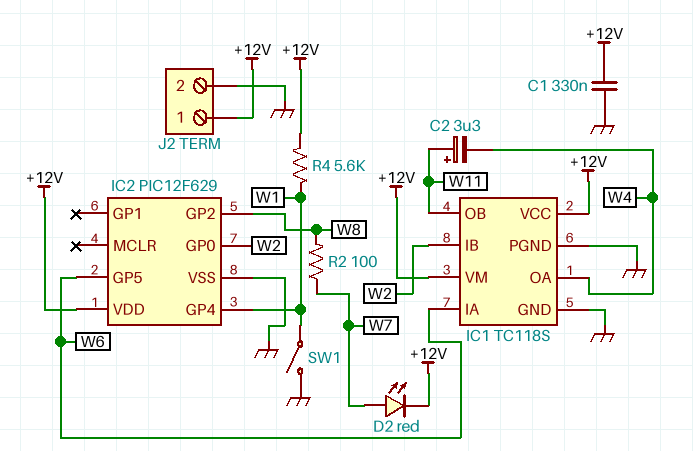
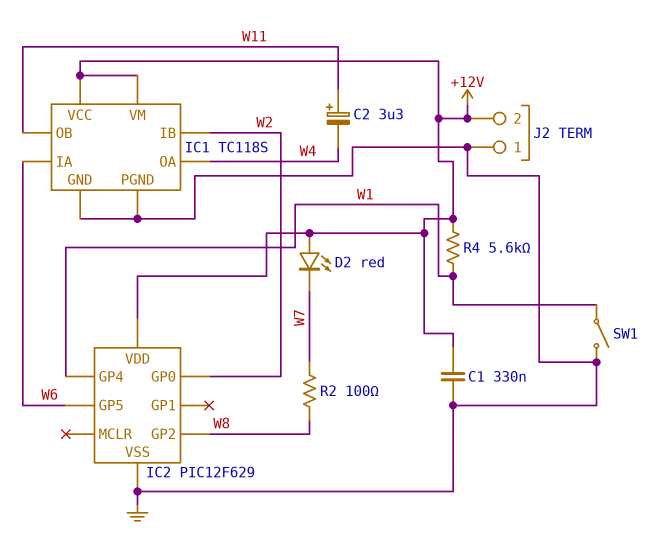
D2: LED red (A W7, K +12V) -> LED red (A +12V, K W7)
J2 pin 1: +12V -> GND
J2 pin 2: GND -> +12V

